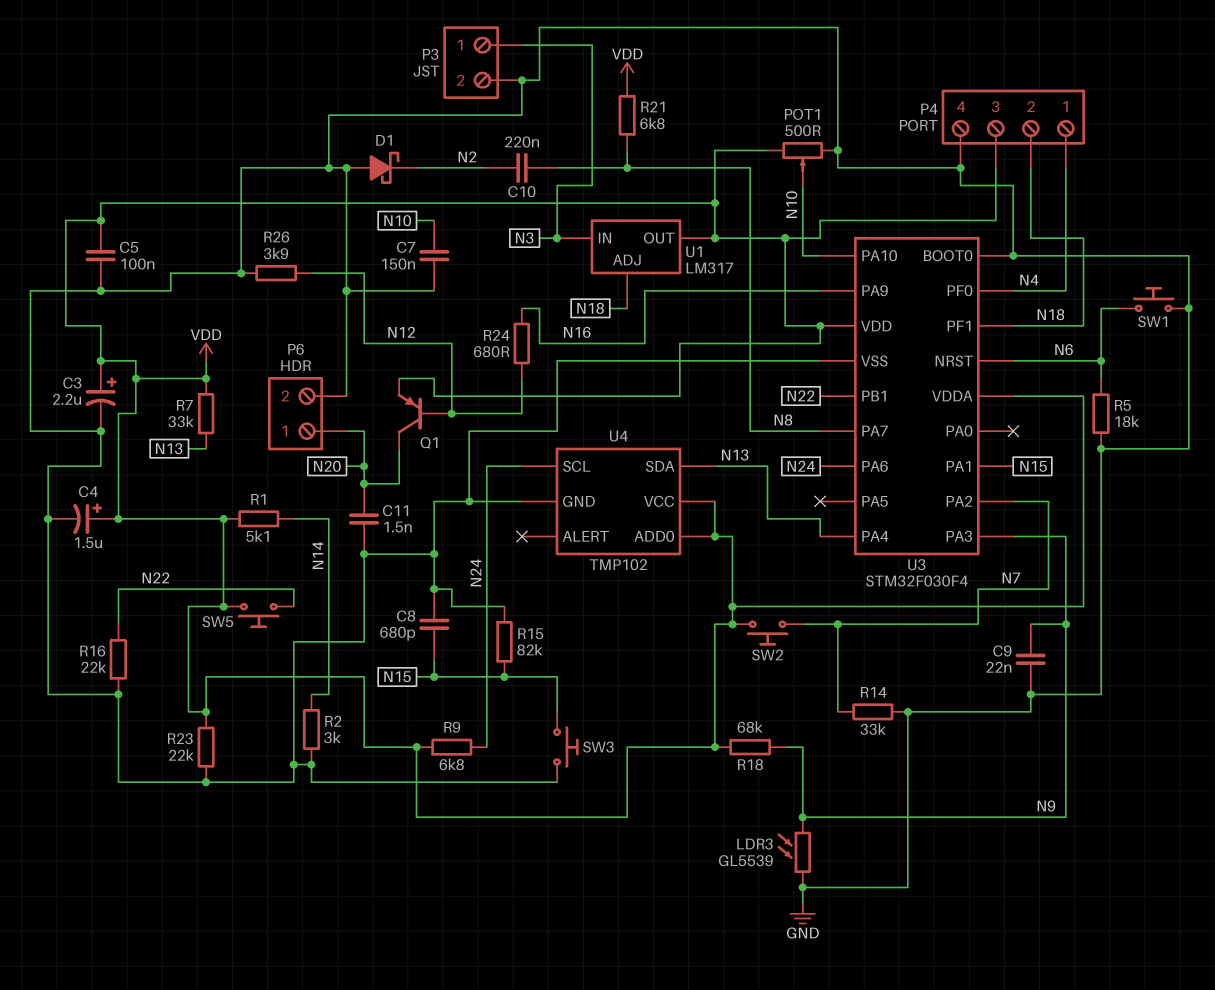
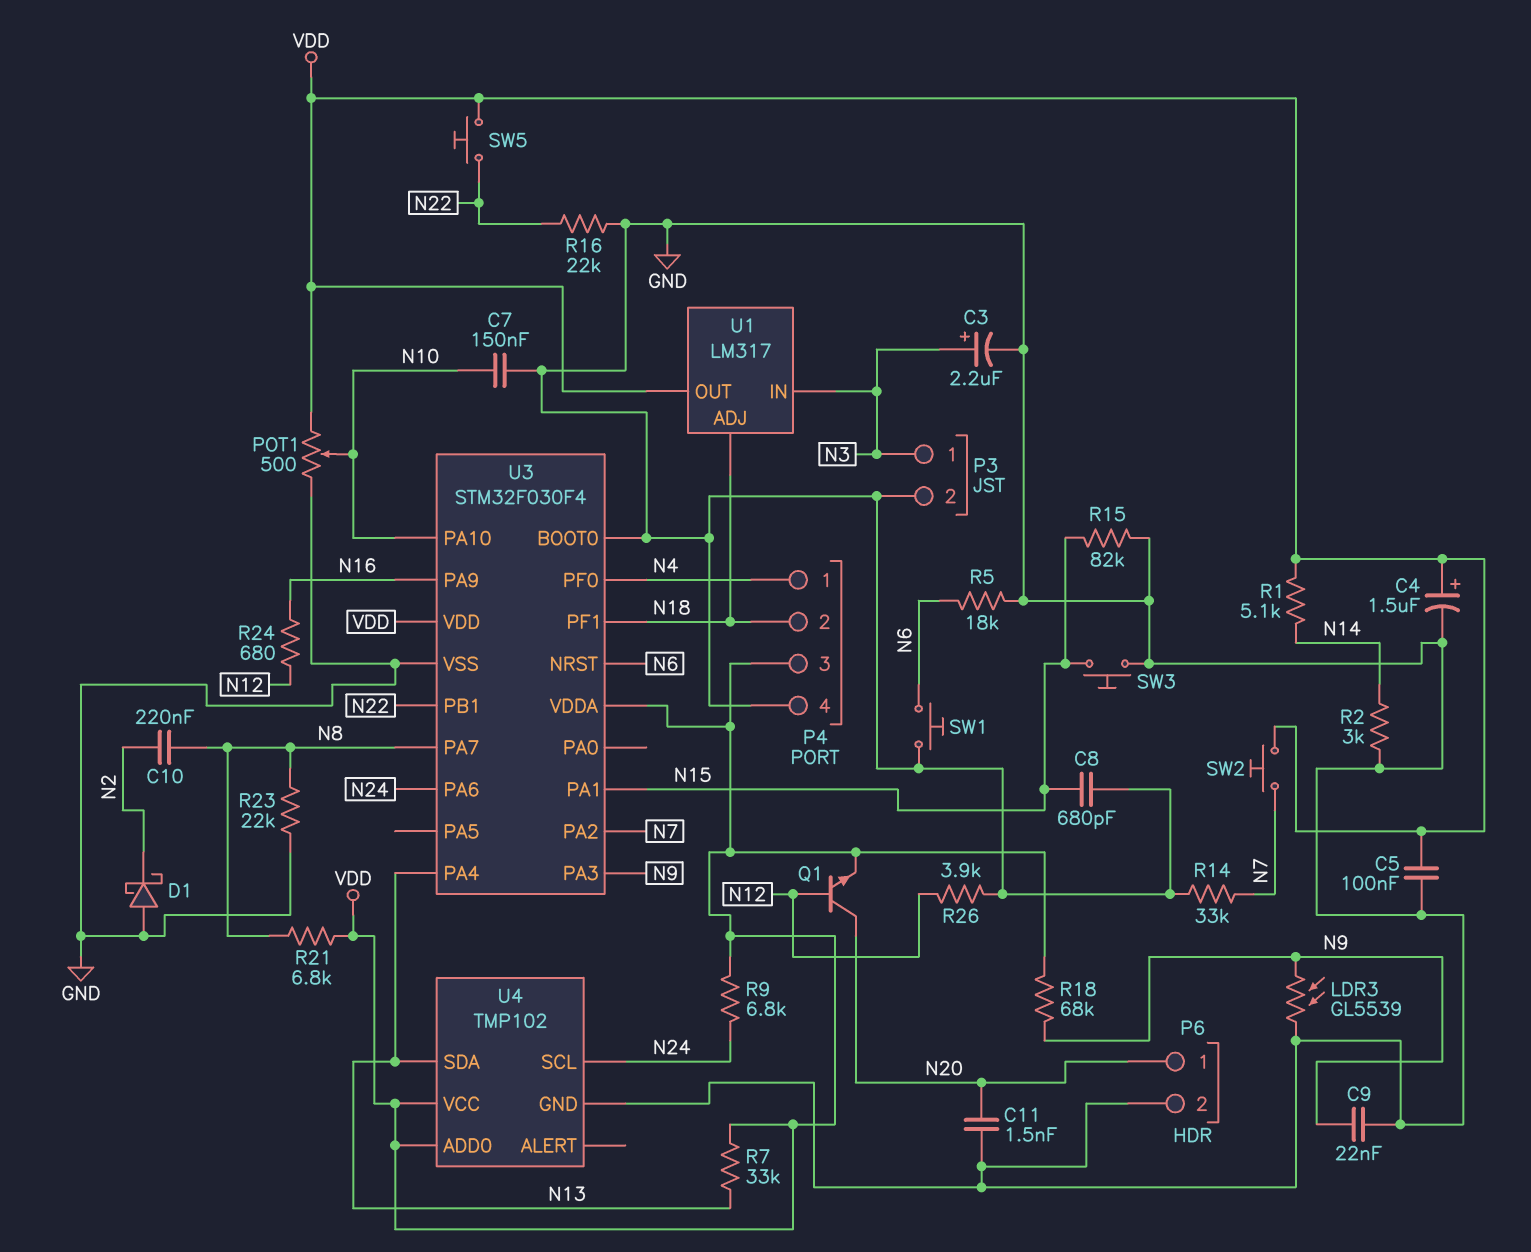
C3: 2.2uF (plus VDD, minus GND) -> 2.2uF (plus N3, minus GND)
Q1: PNP (B N12, C N20, E VDD) -> NPN (B N12, C N20, E VDD)
R23: 22k (GND, VDD) -> 22k (GND, N8)

